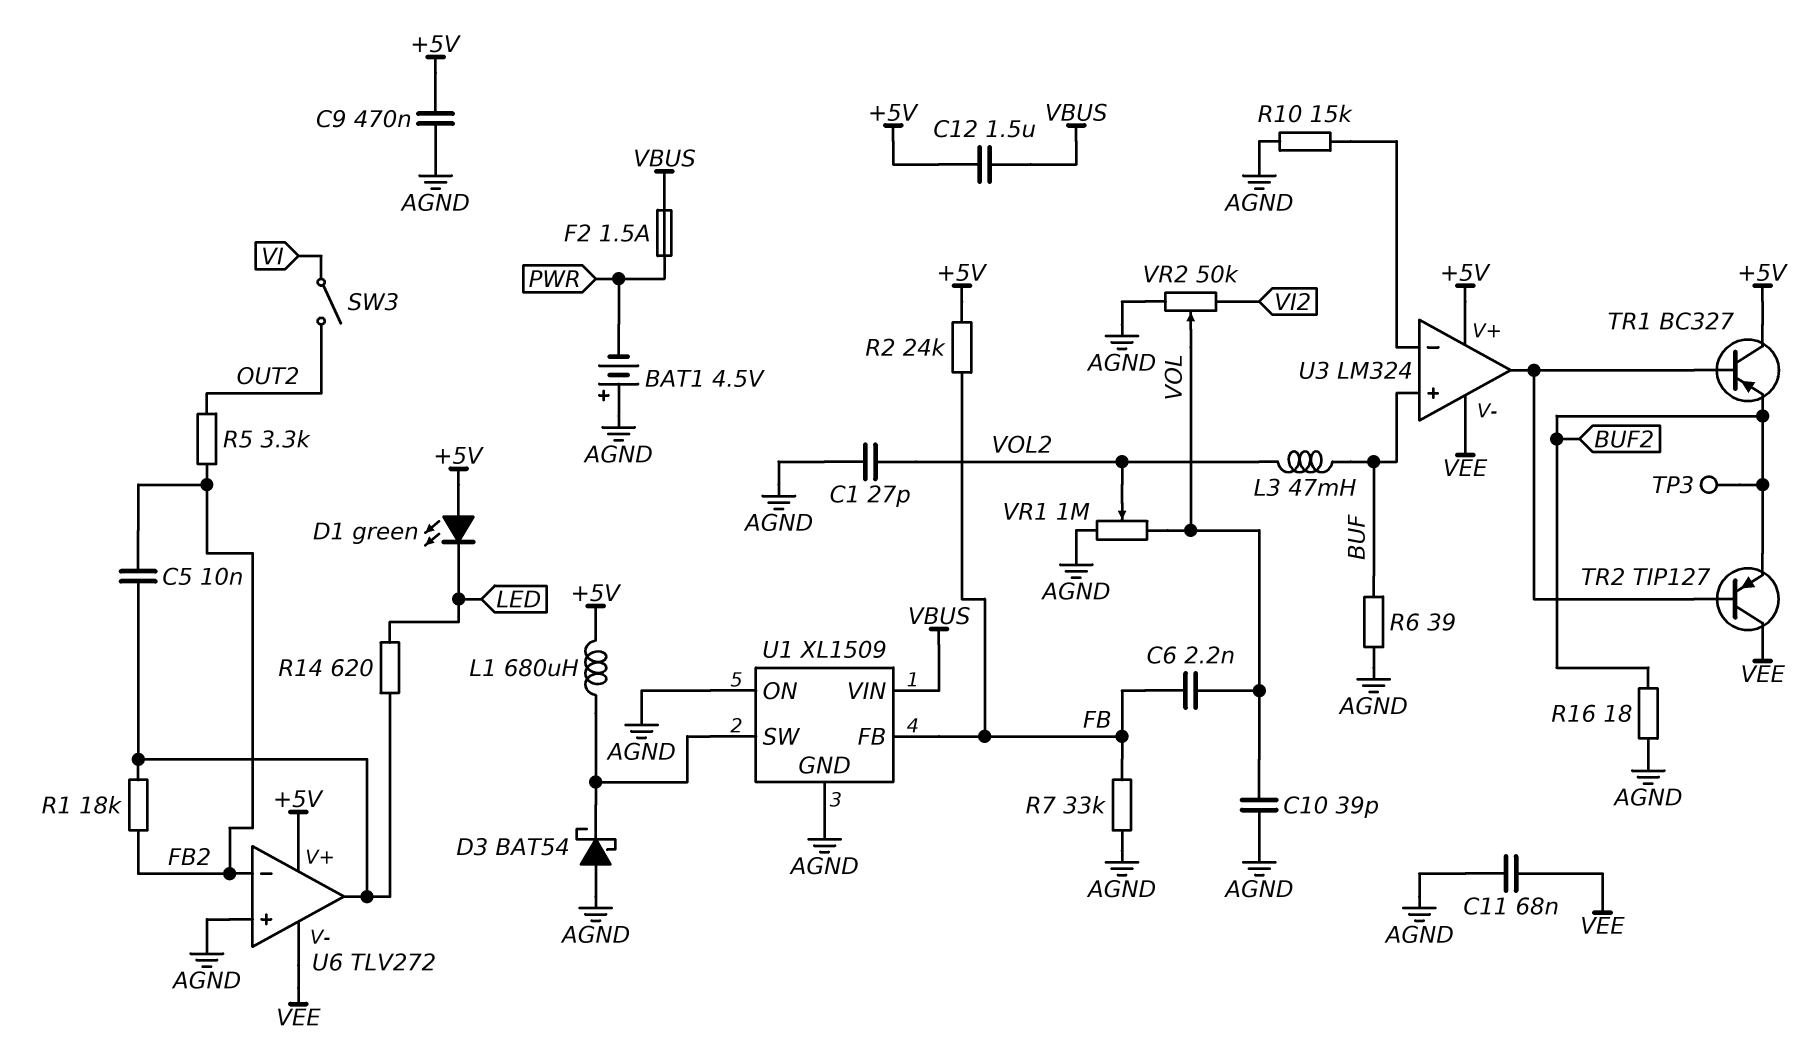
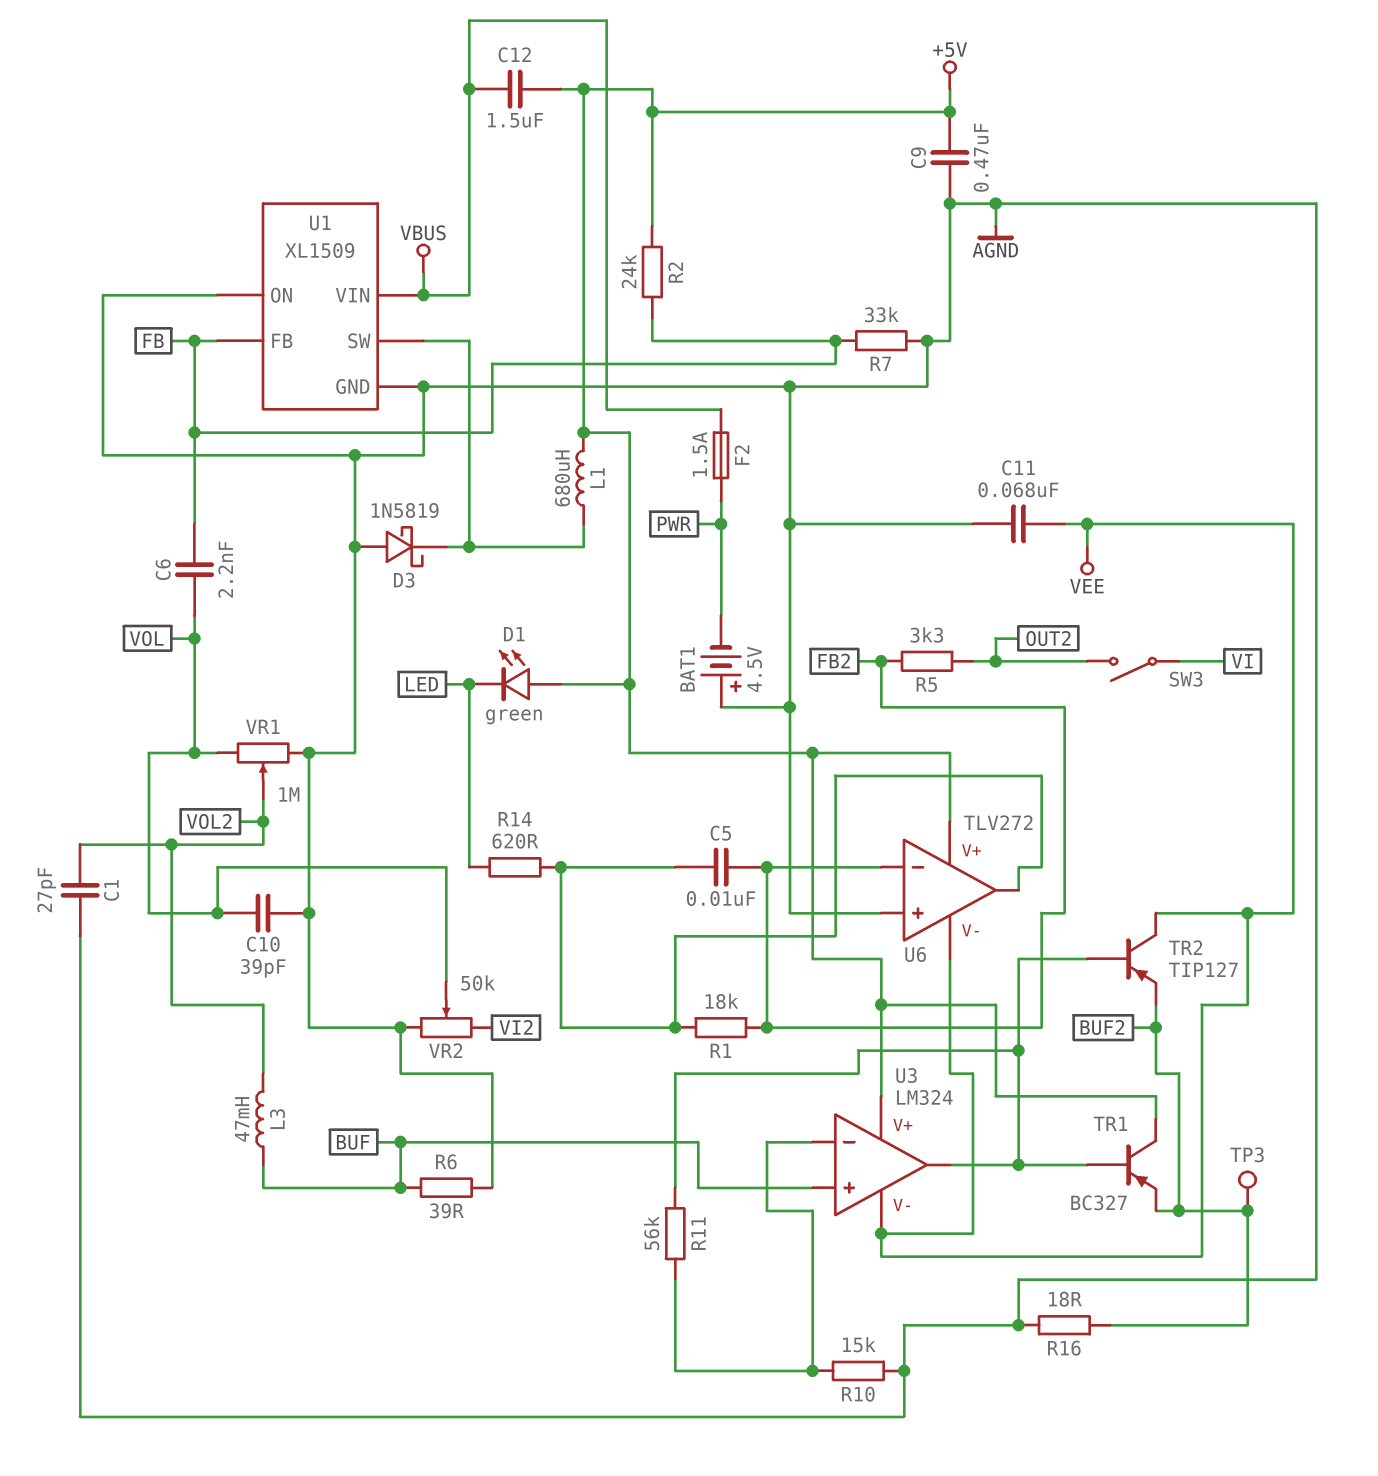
D3: schottky BAT54 (A AGND, K U1/SW) -> schottky 1N5819 (A AGND, K U1/SW)
R11: none -> 56k (U3/in-, U3/out)

